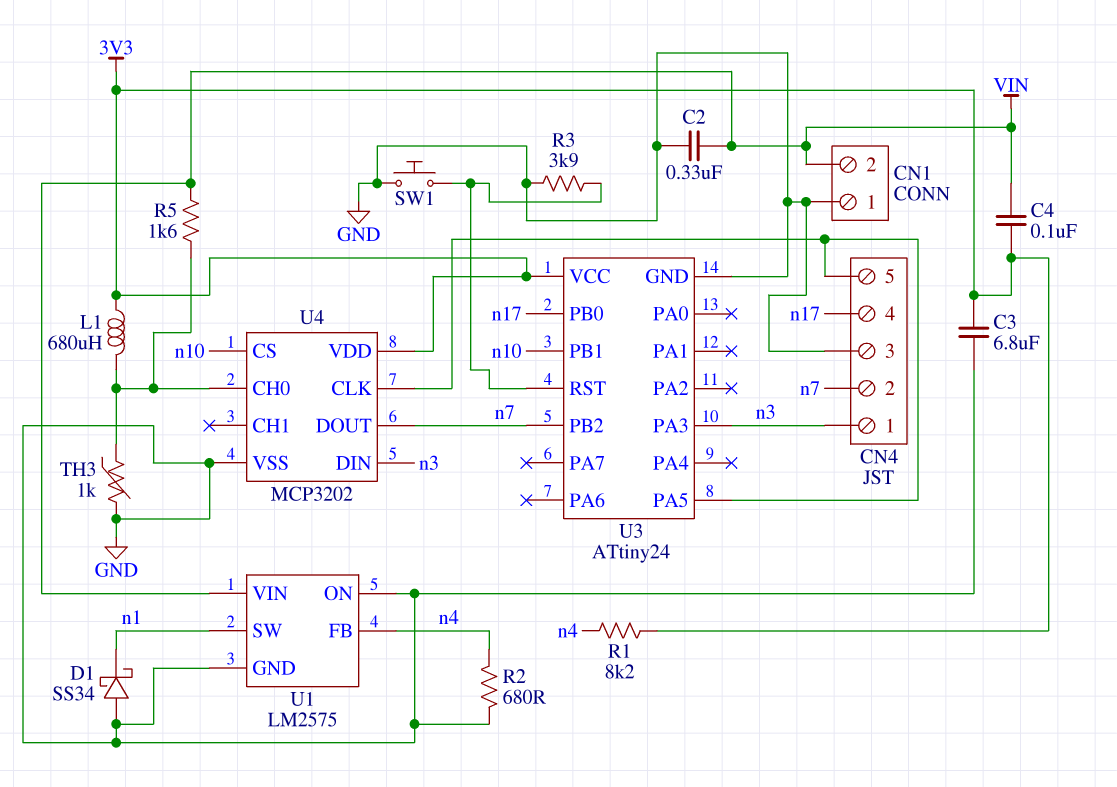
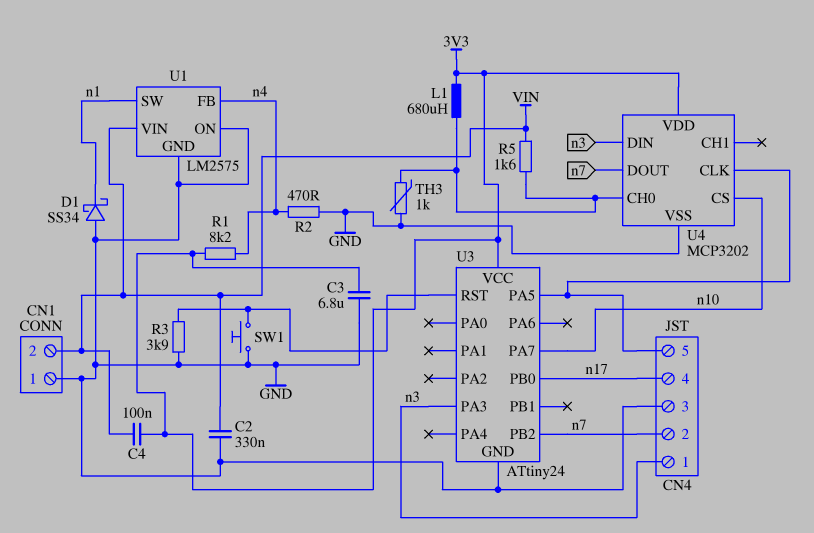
R2: 680 (GND, n4) -> 470 (GND, n4)
U3 pin PA7: none -> n10
U3 pin PB1: n10 -> none

